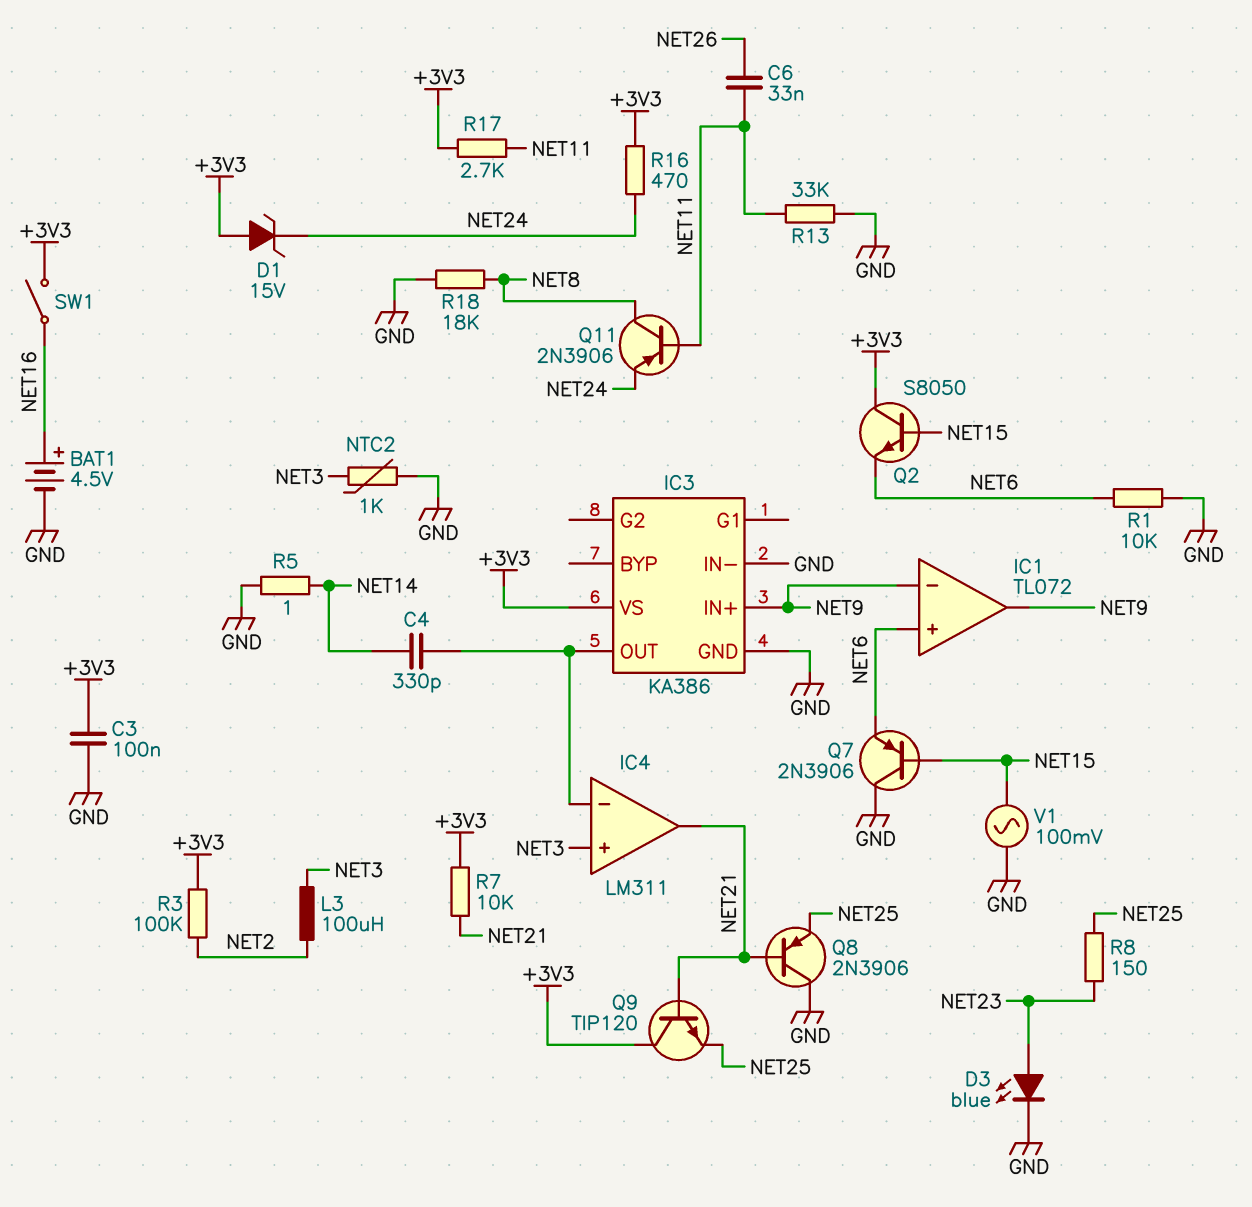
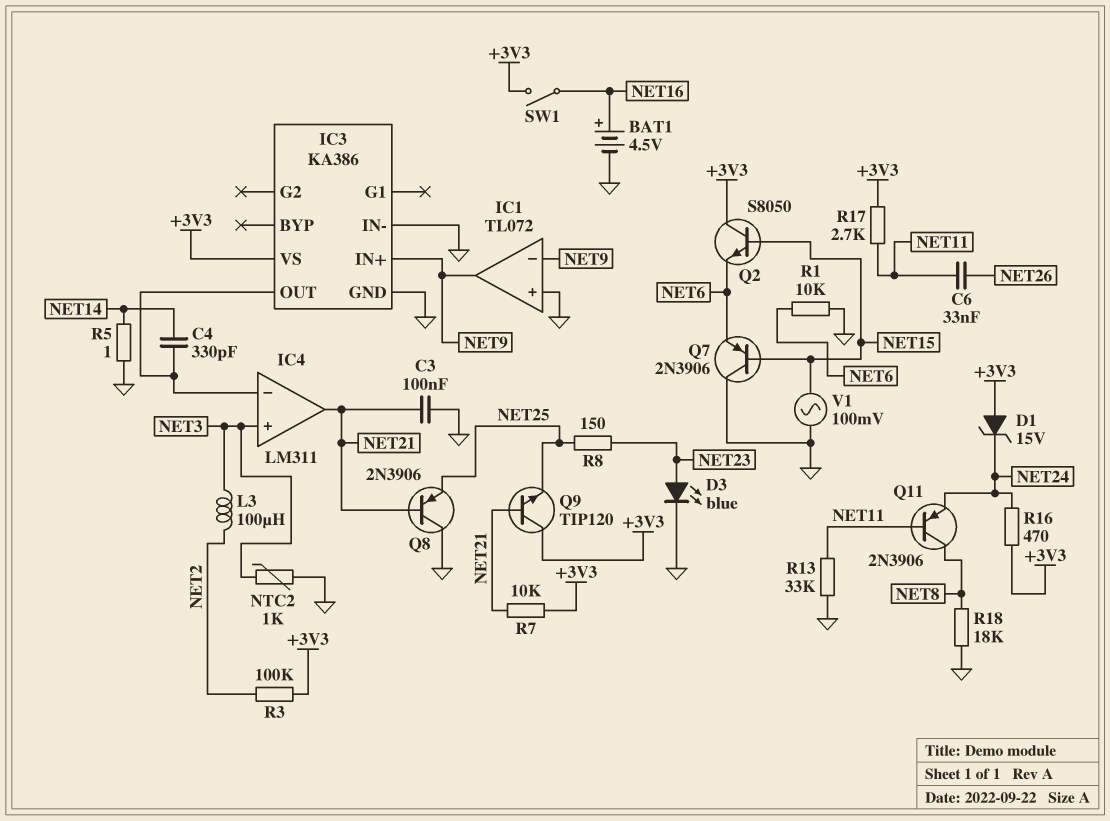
C3: 100nF (+3V3, GND) -> 100nF (GND, NET21)
IC1 pin in+: NET6 -> GND

